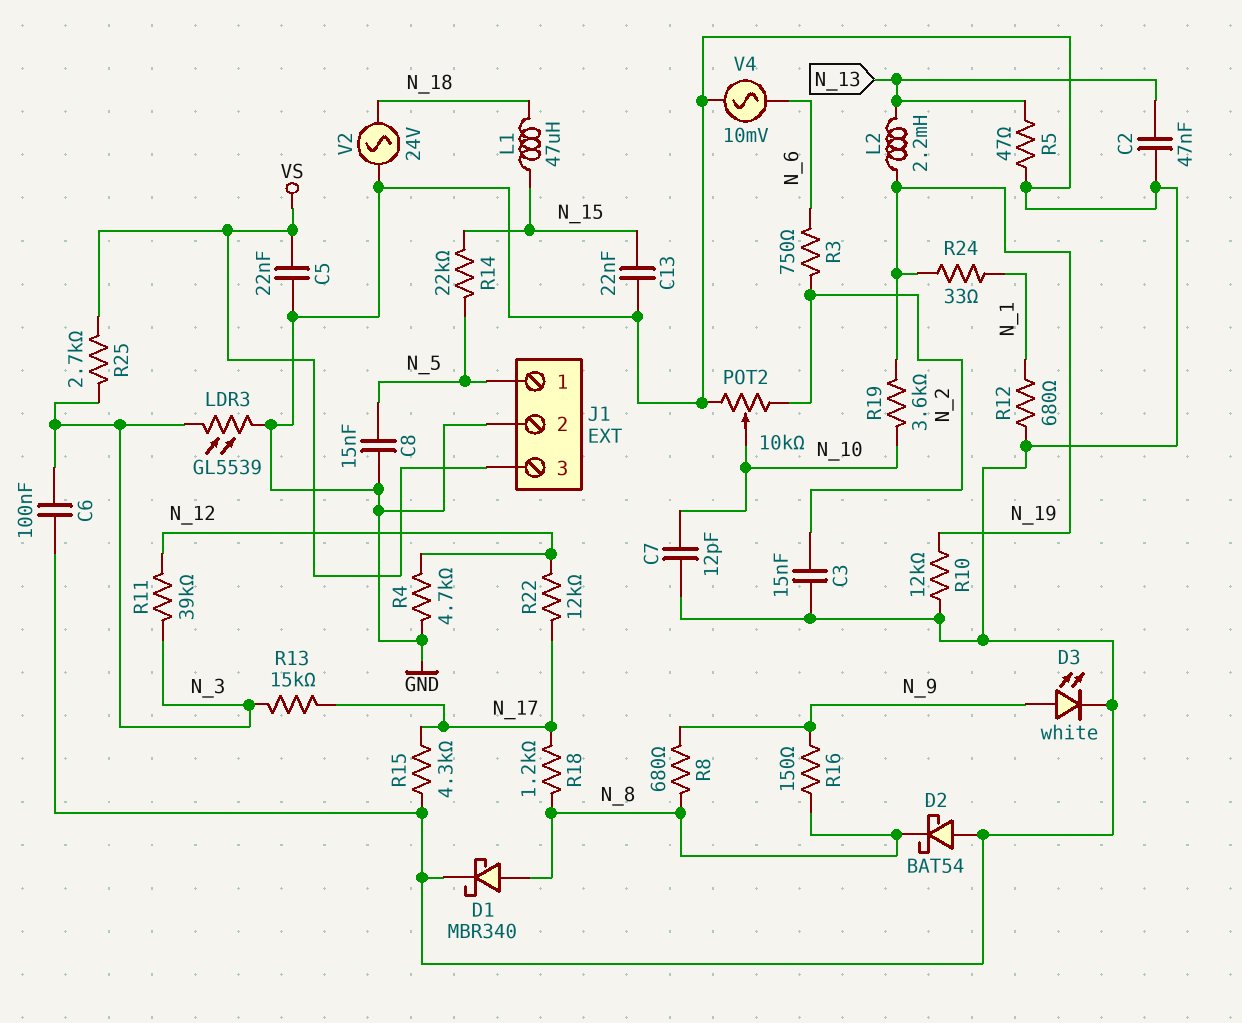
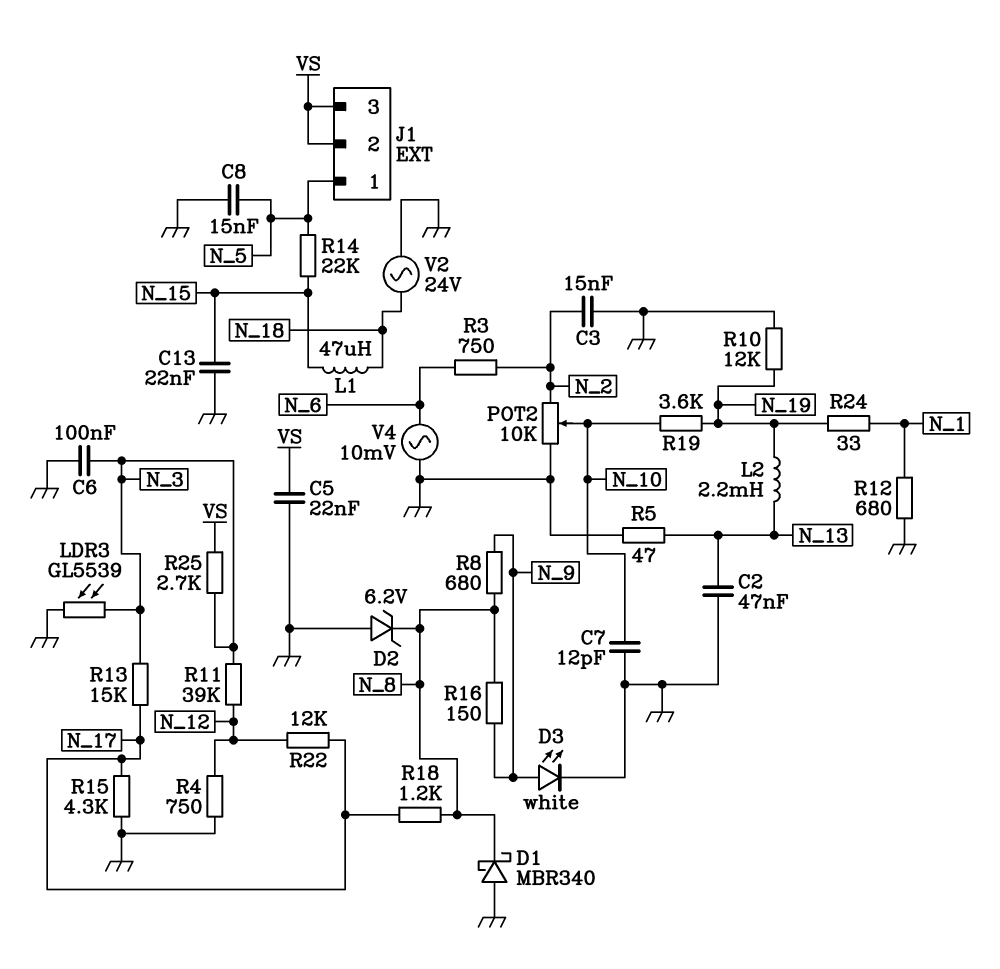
D1: schottky MBR340 (A N_8, K GND) -> schottky MBR340 (A GND, K N_8)
D2: schottky BAT54 (A GND, K N_8) -> zener 6.2V (A GND, K N_8)
J1 pin 2: GND -> VS
R4: 4.7k (GND, N_12) -> 750 (GND, N_12)

